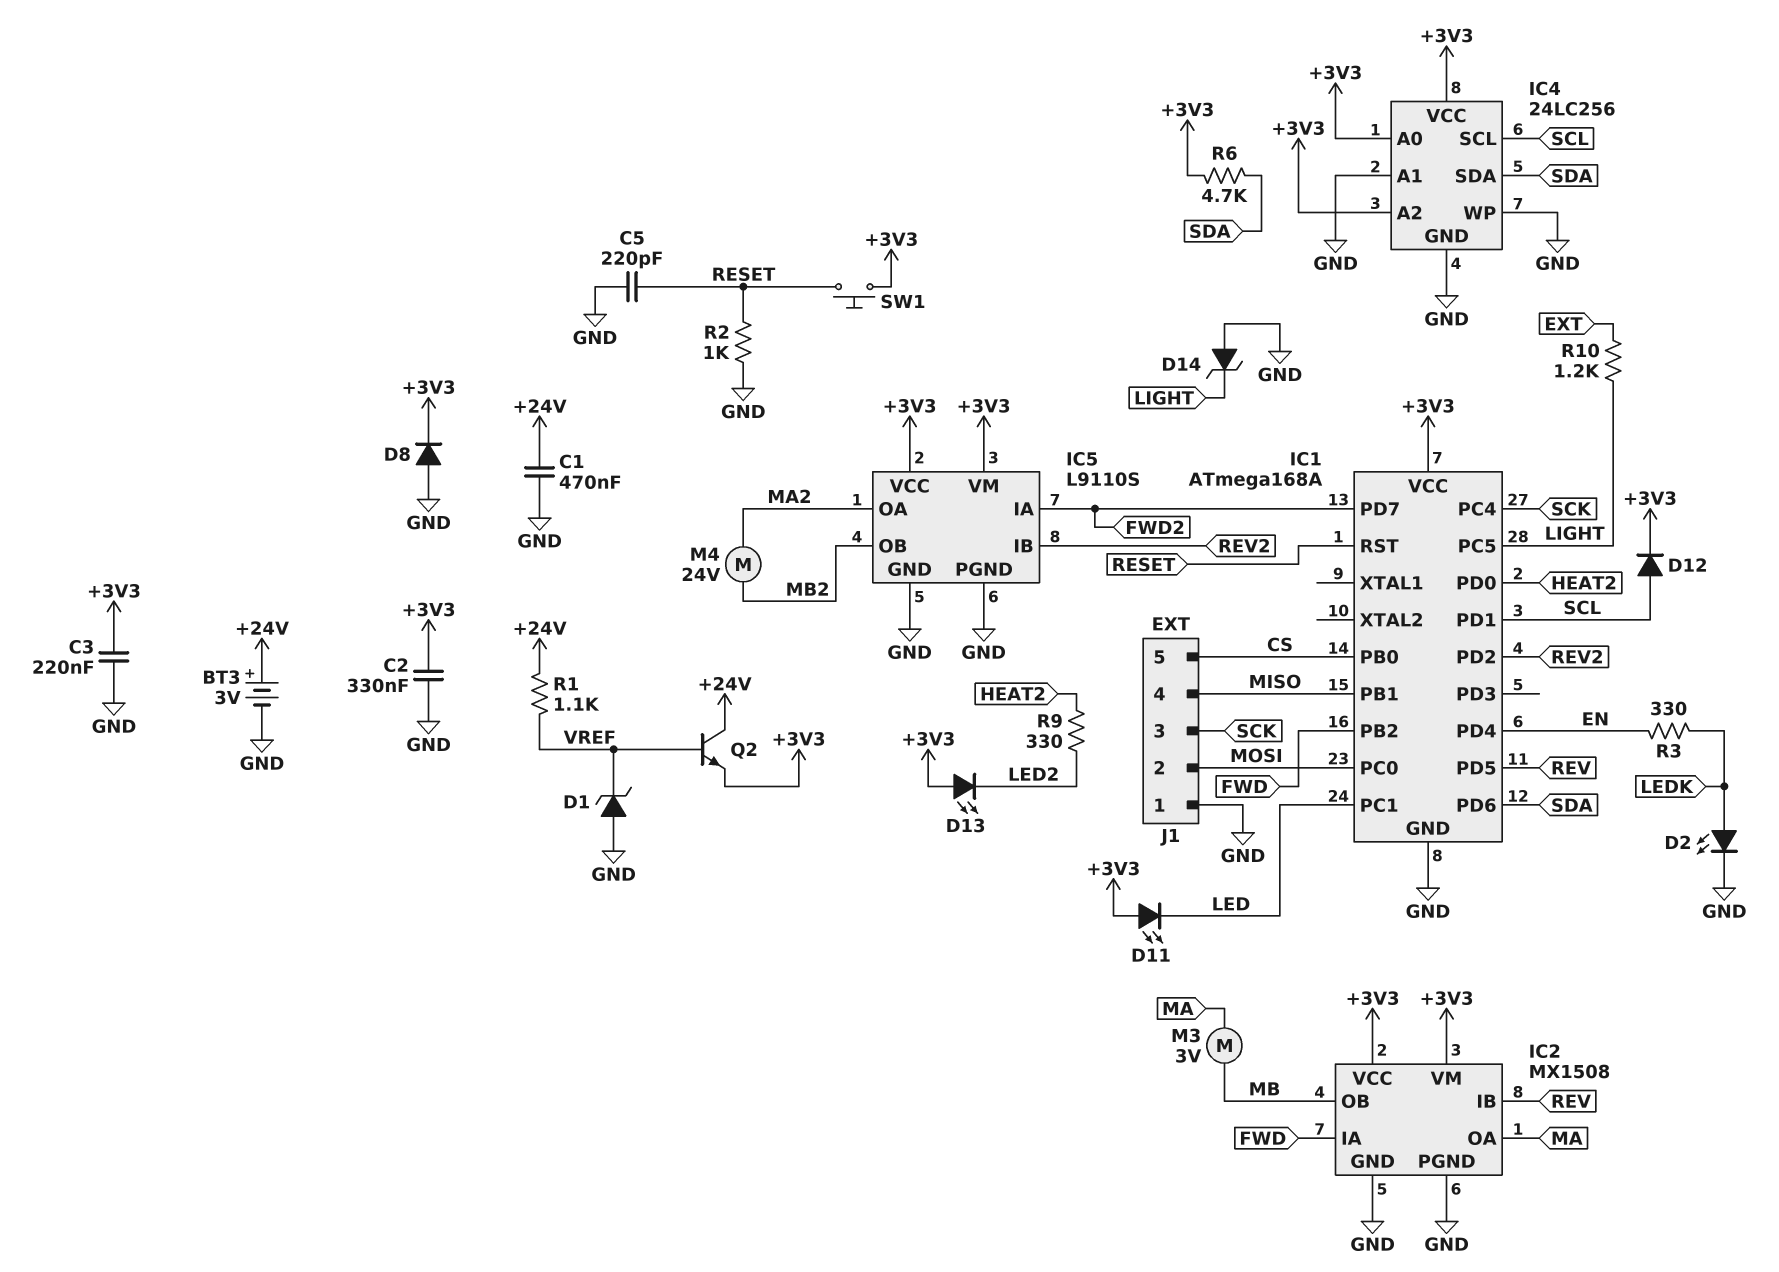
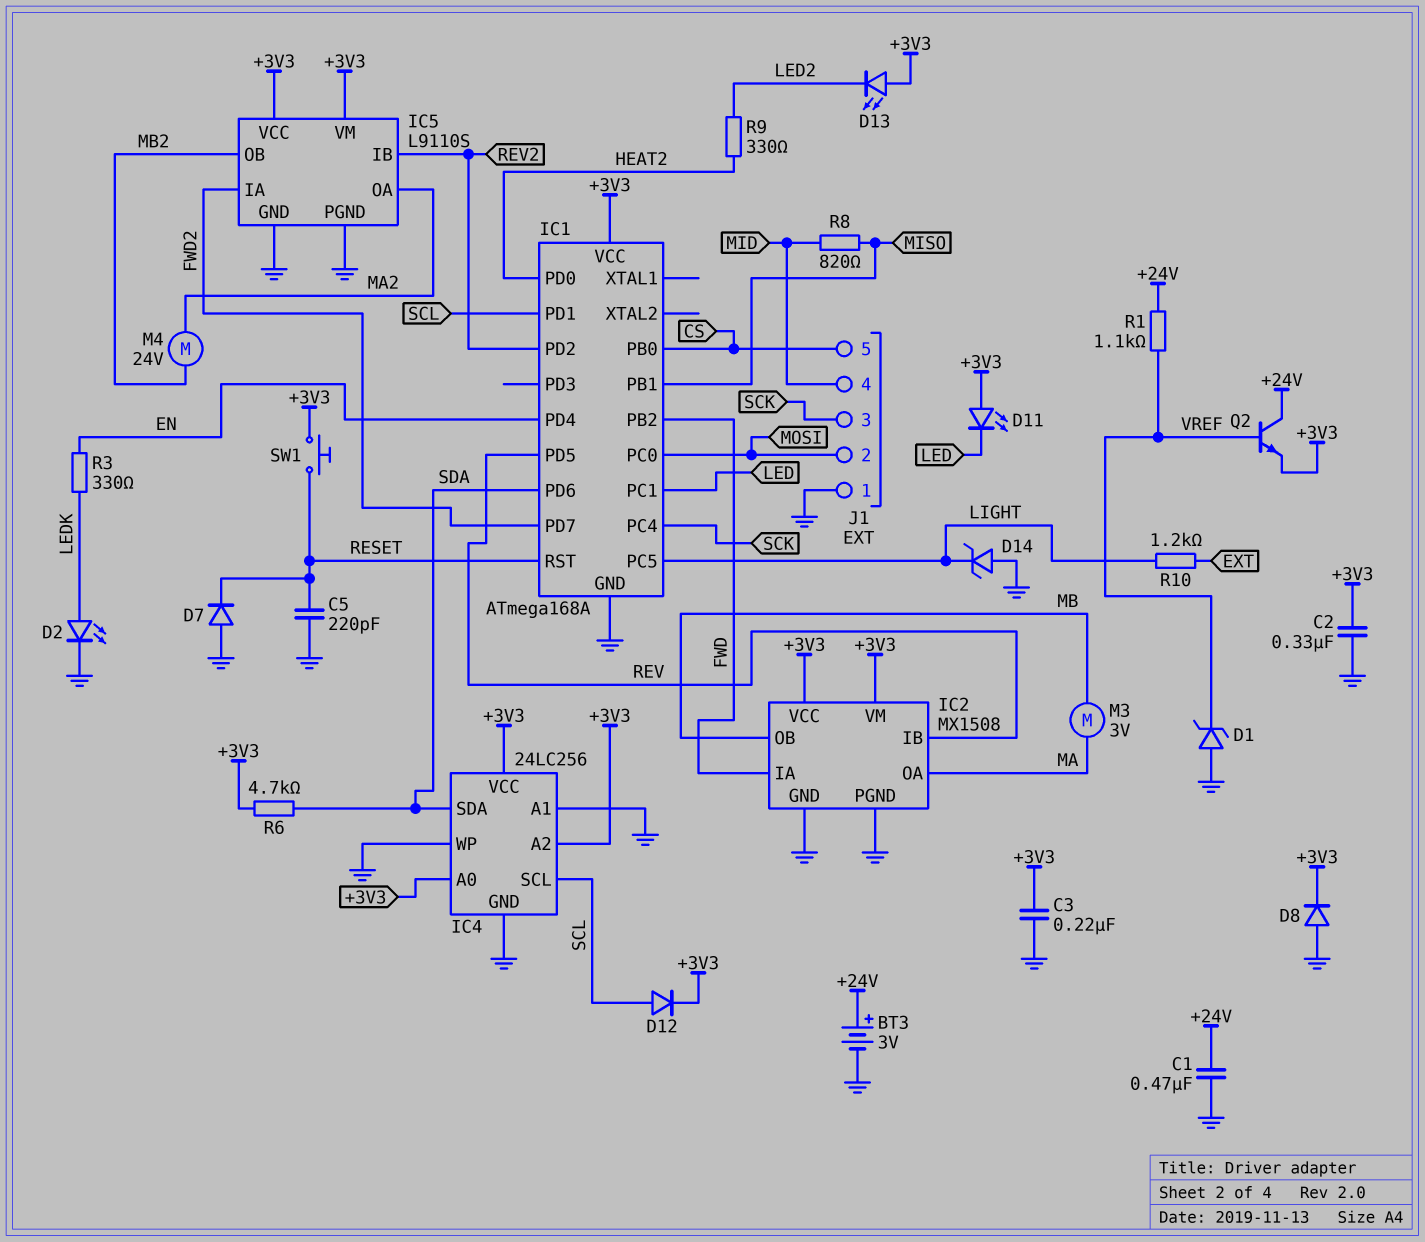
D7: none -> diode (A GND, K RESET)
J1 pin 4: MISO -> MID
R2: 1k (GND, RESET) -> none
R8: none -> 820 (MID, MISO)

